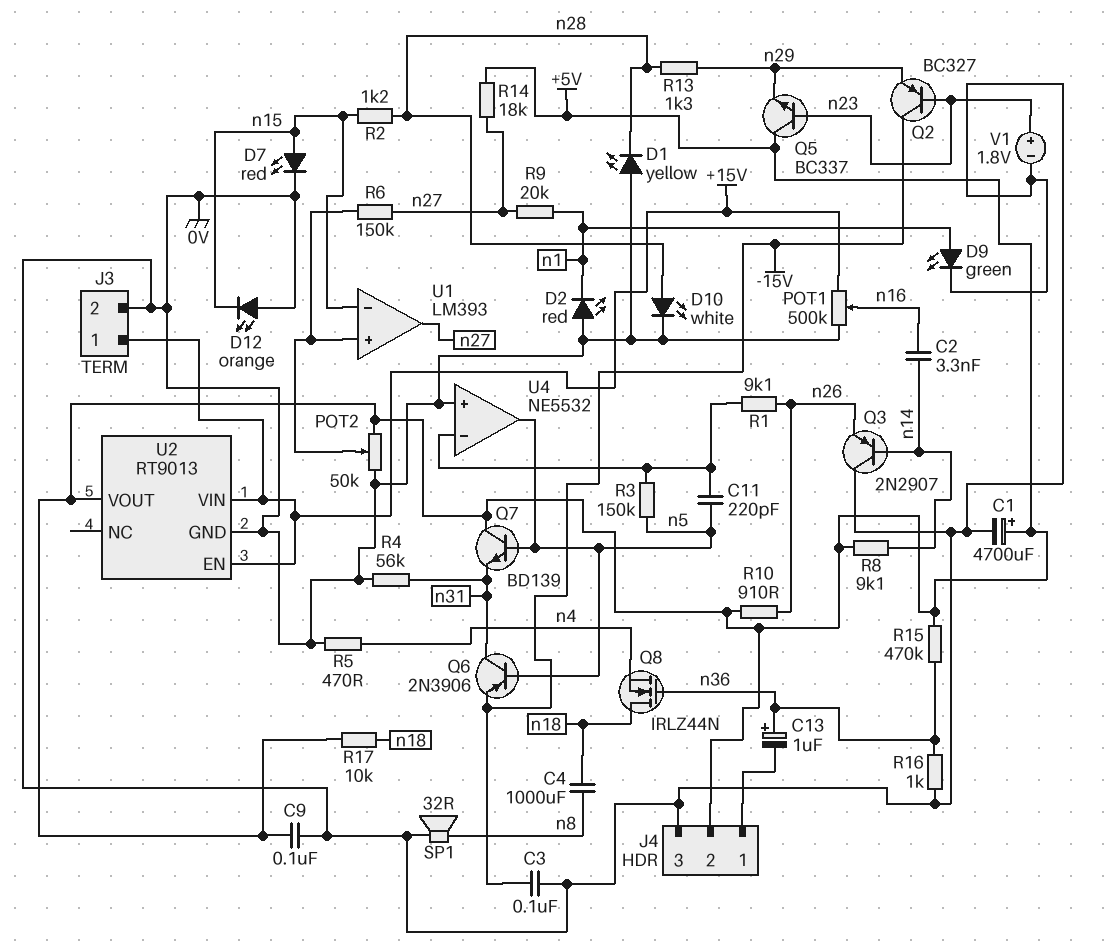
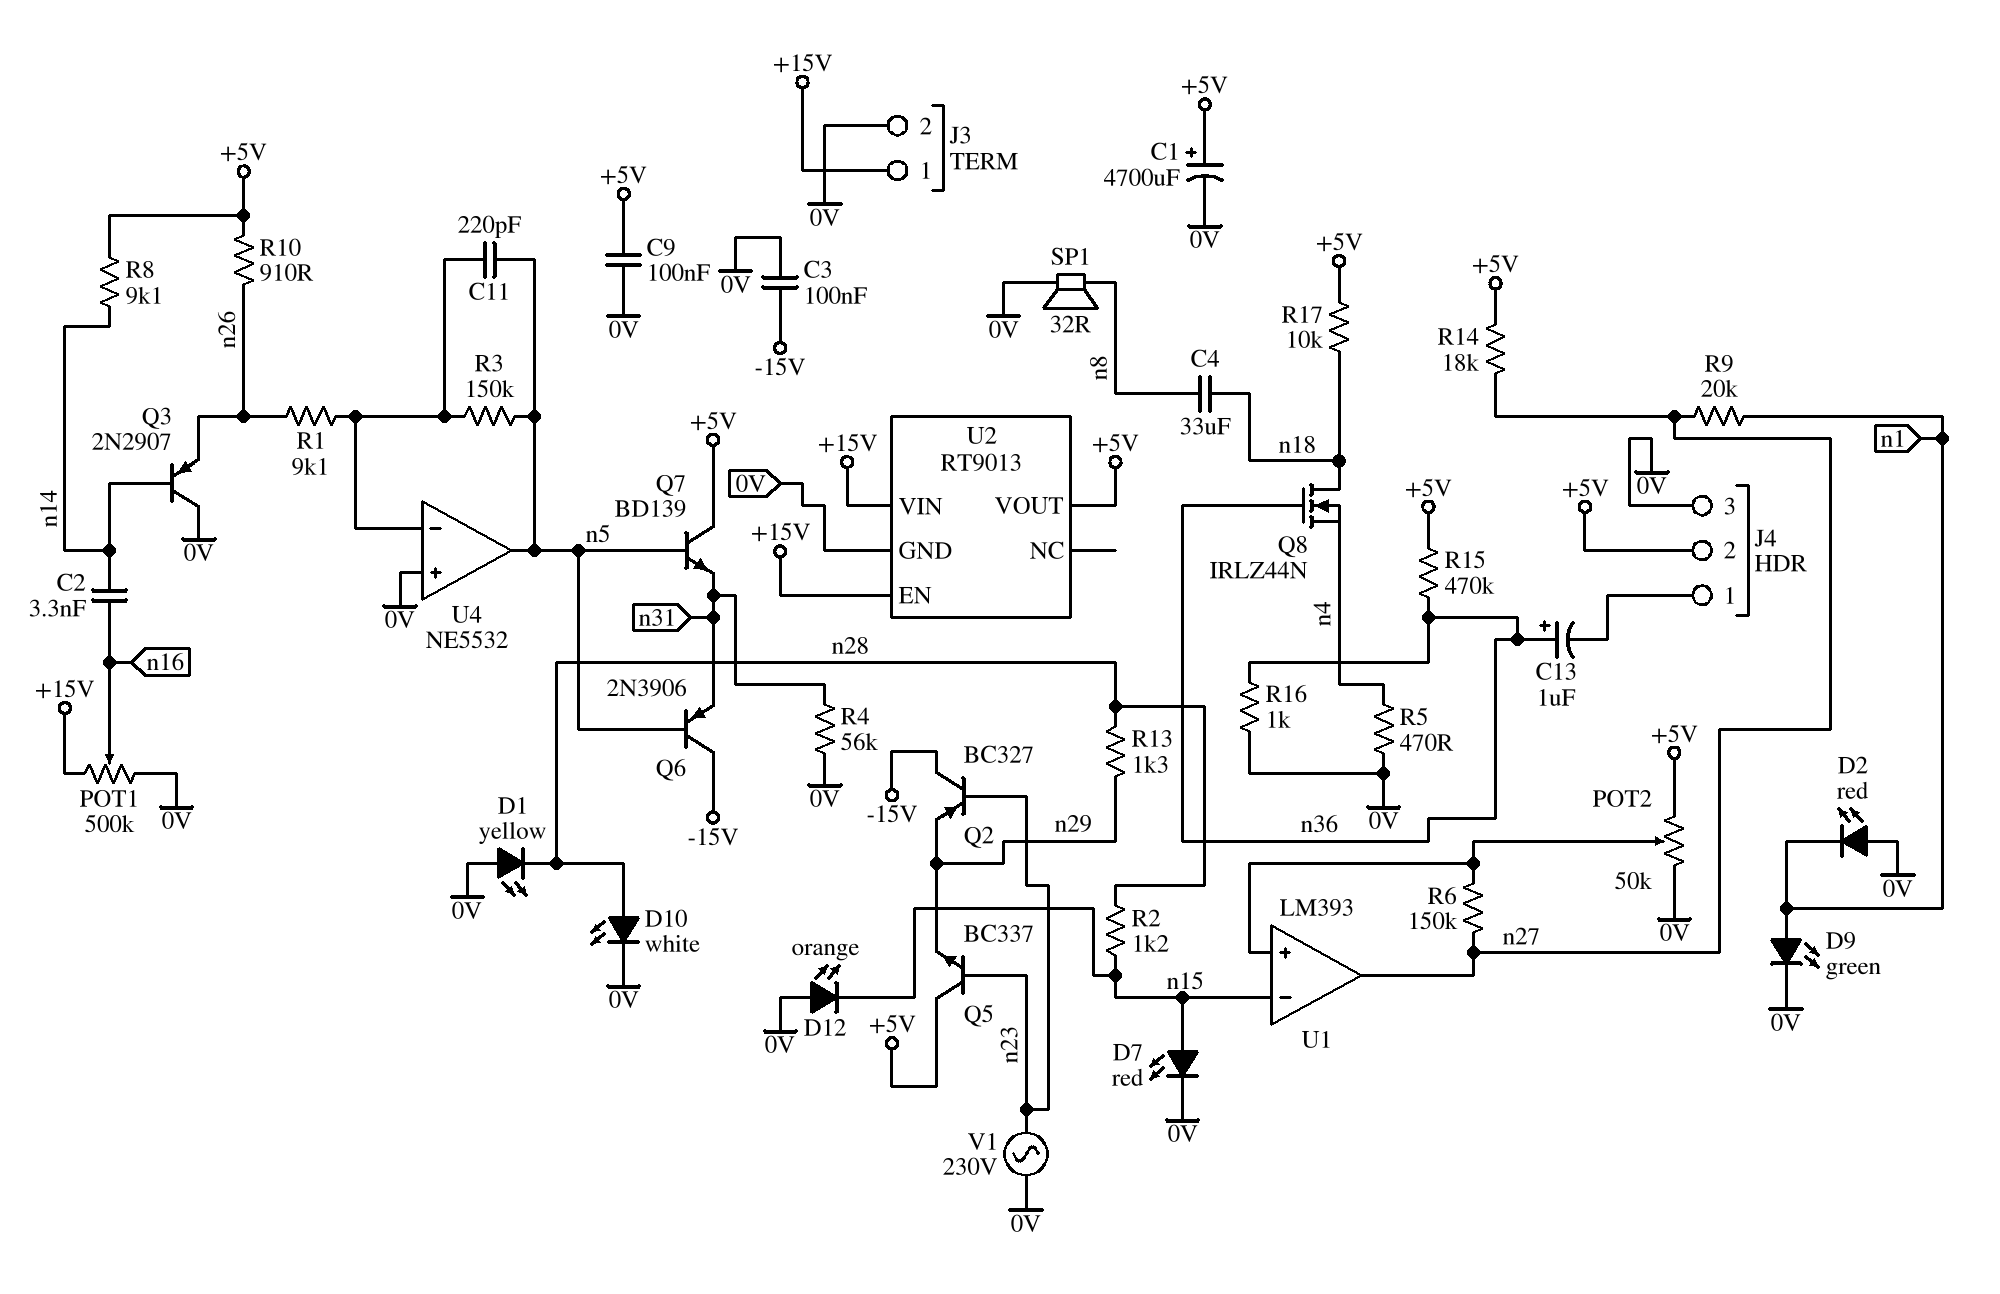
C4: 1000uF (n8, n18) -> 33uF (n8, n18)
Q6: PNP 2N3906 (B n5, C n31, E -15V) -> PNP 2N3906 (B n5, C -15V, E n31)
V1: 1.8V (plus n23, minus 0V) -> AC 230V (0V, n23)

